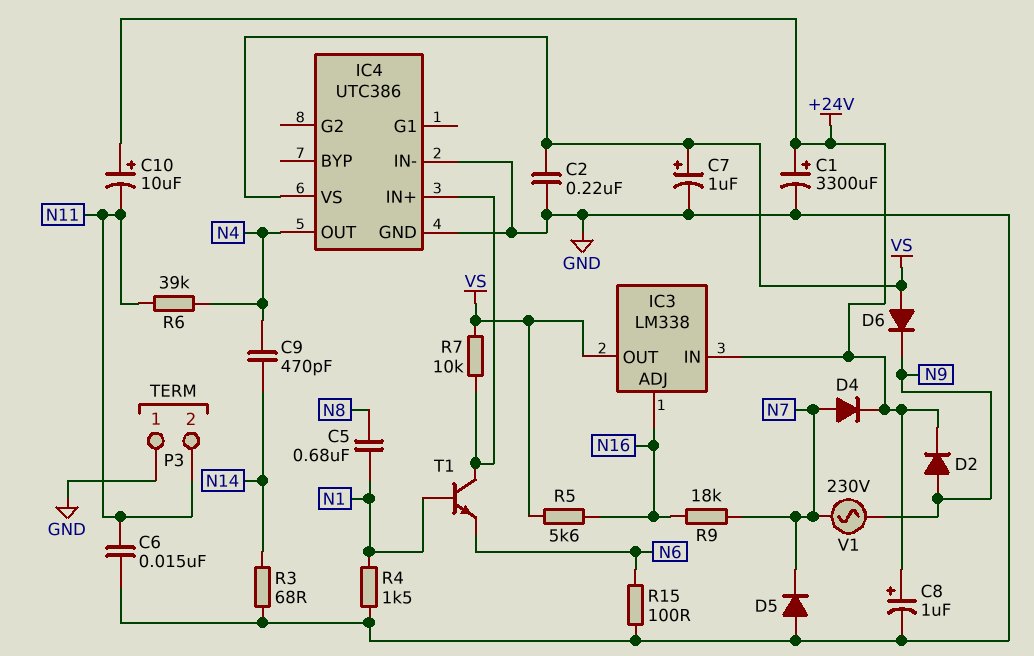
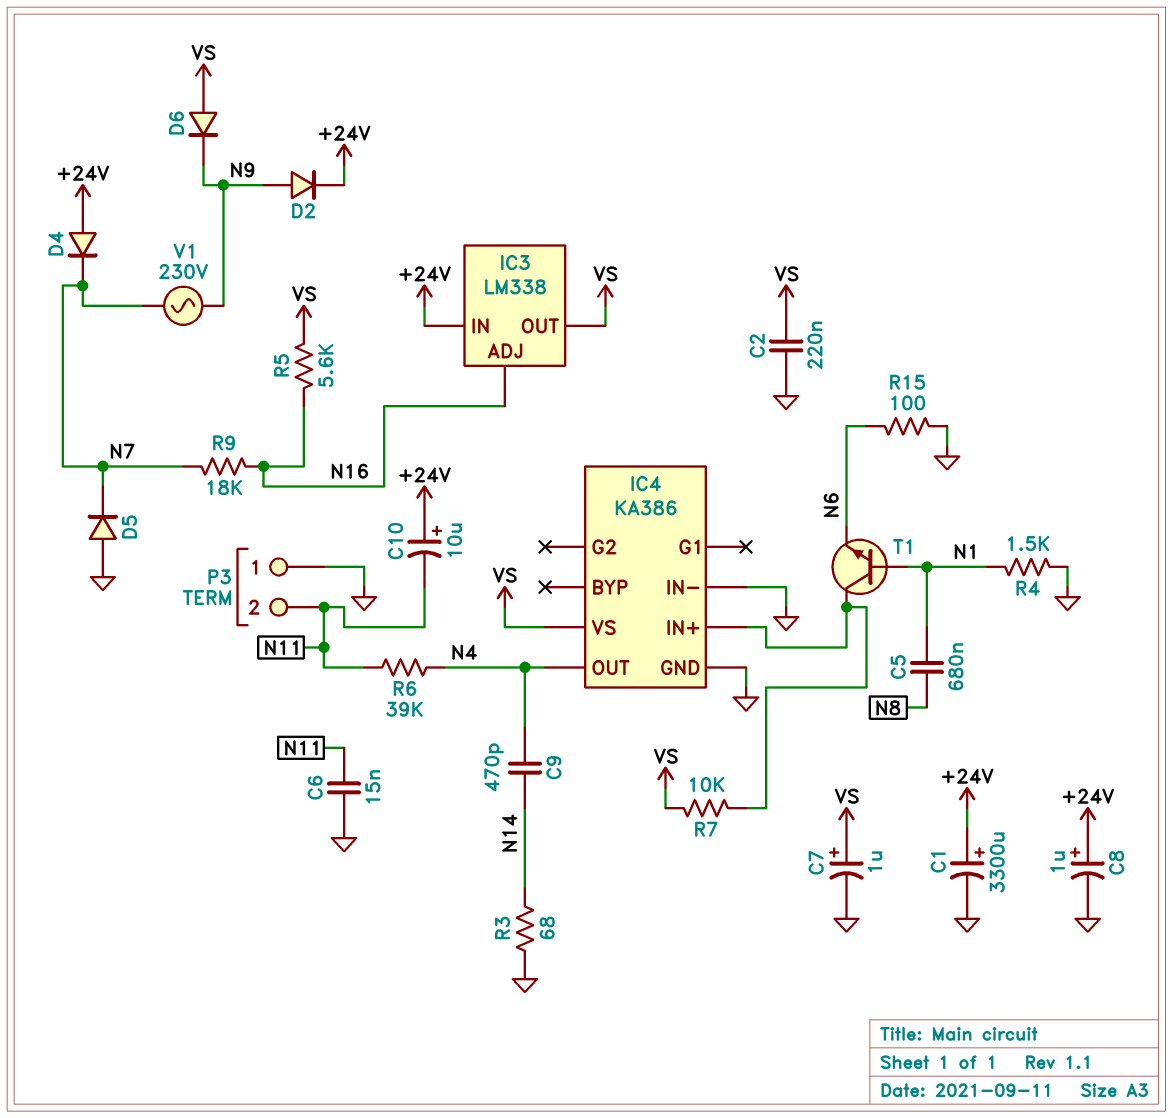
D4: diode (A N7, K +24V) -> diode (A +24V, K N7)
IC4: UTC386 -> KA386

